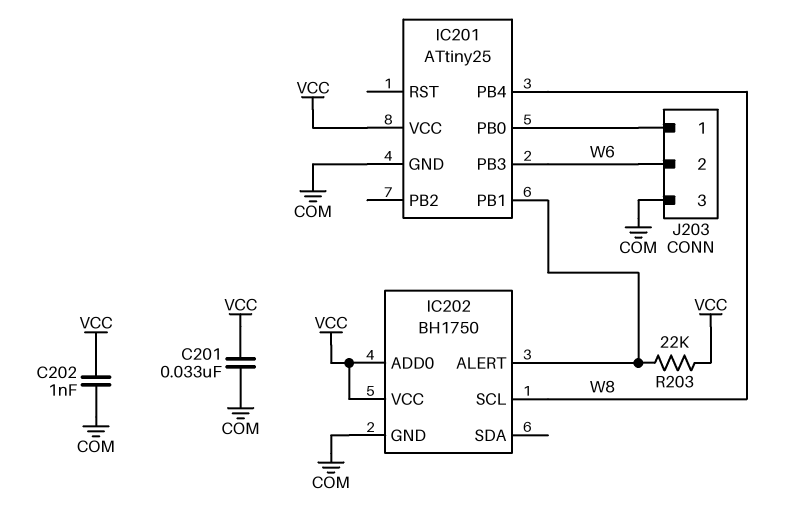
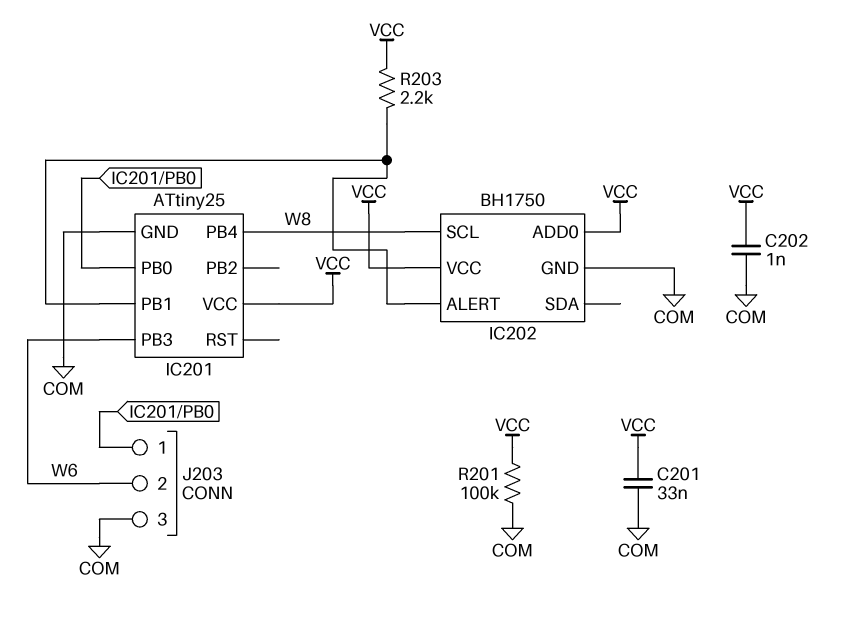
R201: none -> 100k (COM, VCC)
R203: 22k (IC201/PB1, VCC) -> 2.2k (IC201/PB1, VCC)

